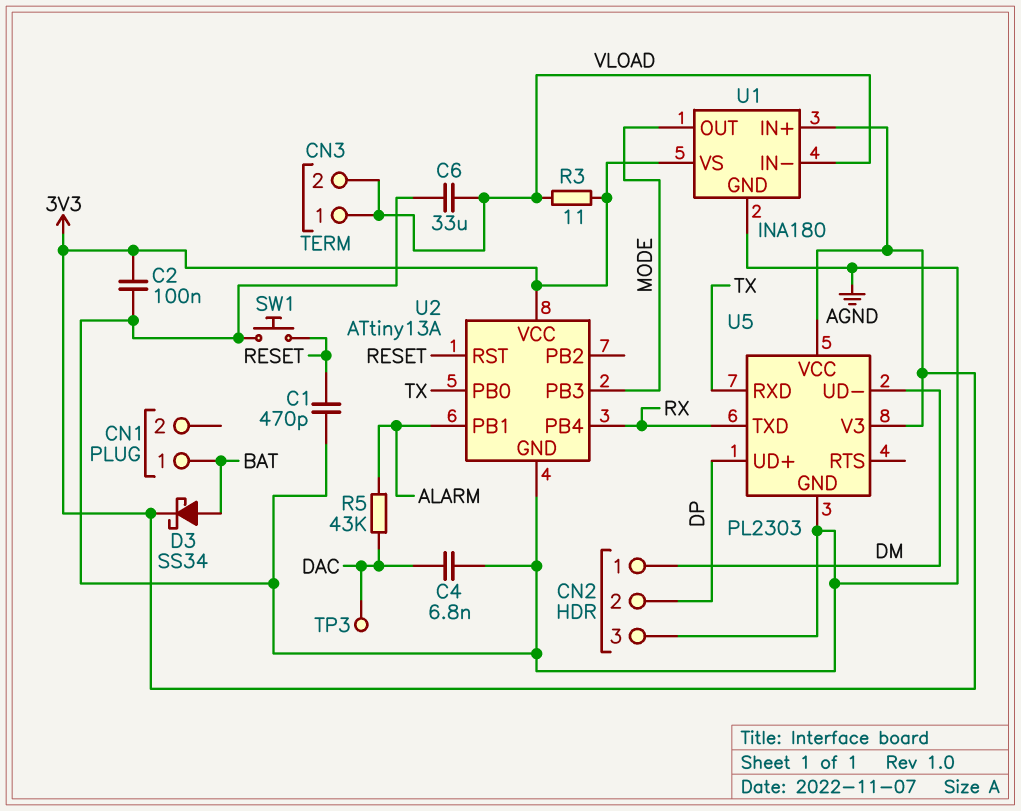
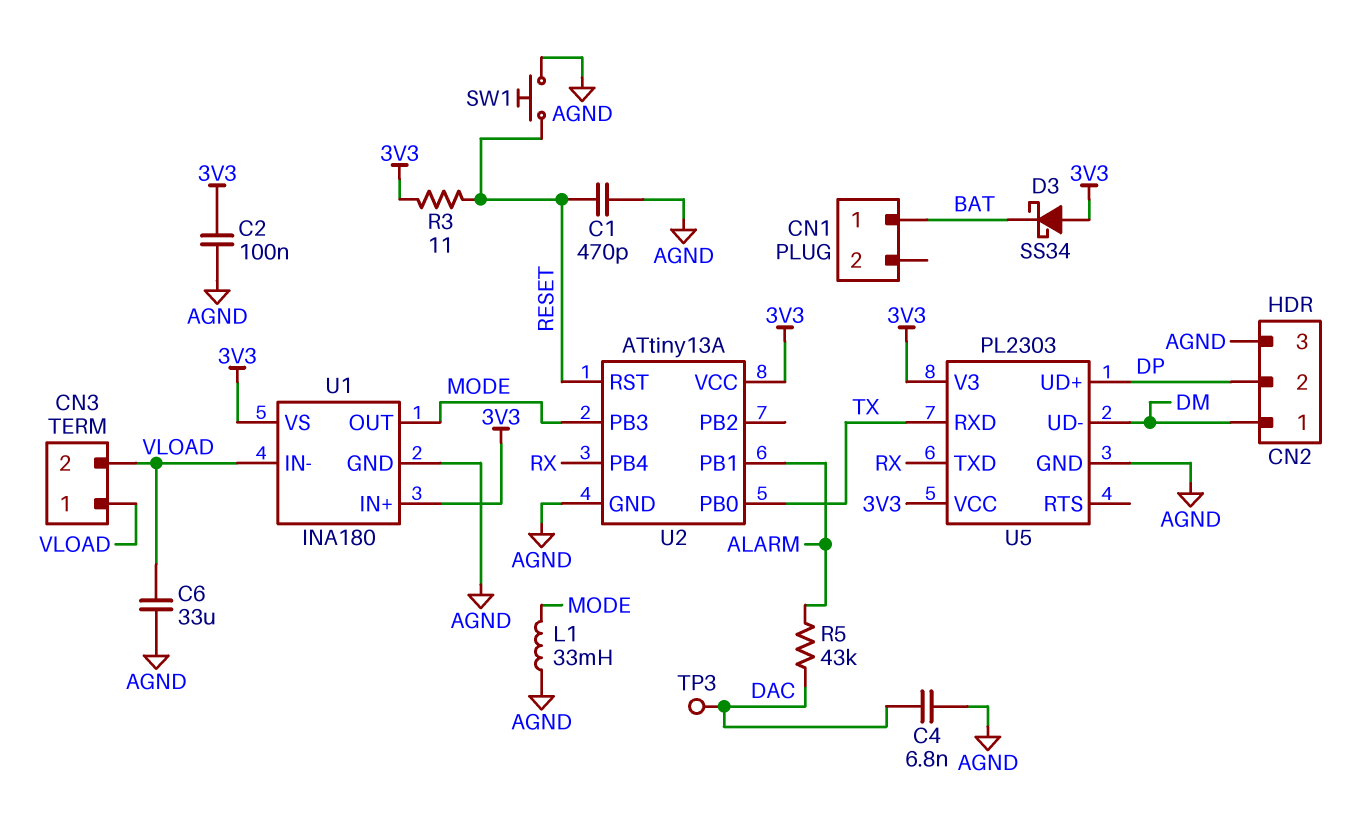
D3: schottky SS34 (A BAT, K 3V3) -> schottky SS34 (A 3V3, K BAT)
L1: none -> 33mH (AGND, MODE)
R3: 11 (3V3, VLOAD) -> 11 (3V3, RESET)

